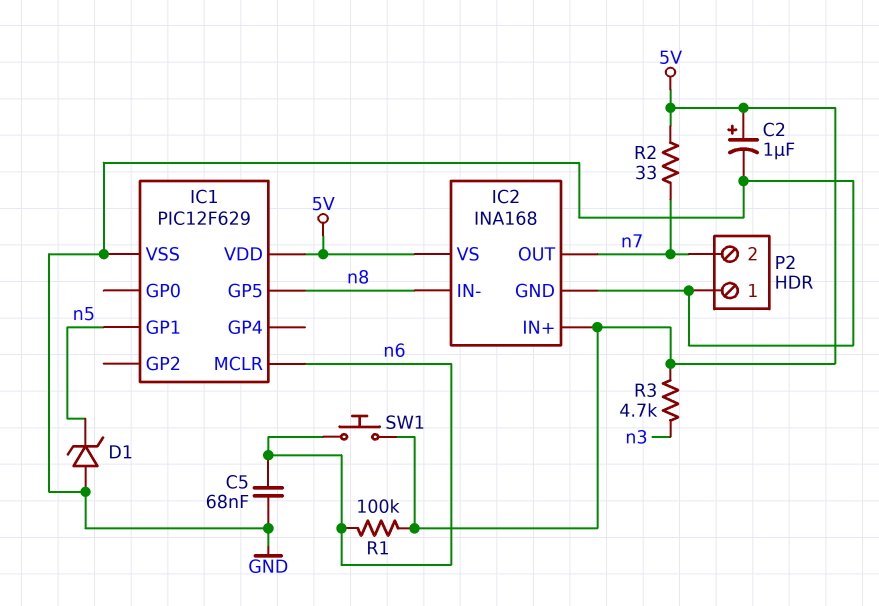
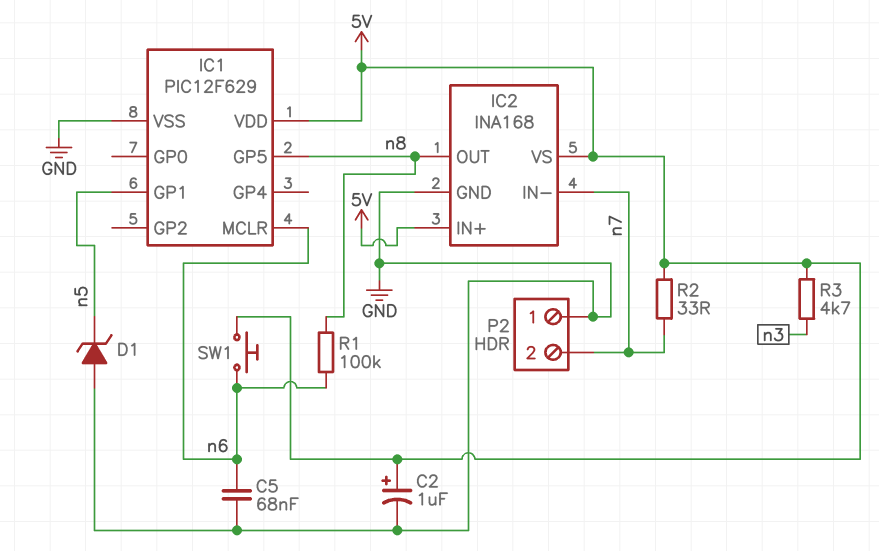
IC2 pin IN-: n8 -> n7
IC2 pin OUT: n7 -> n8
R1: 100k (5V, n6) -> 100k (n6, n8)

